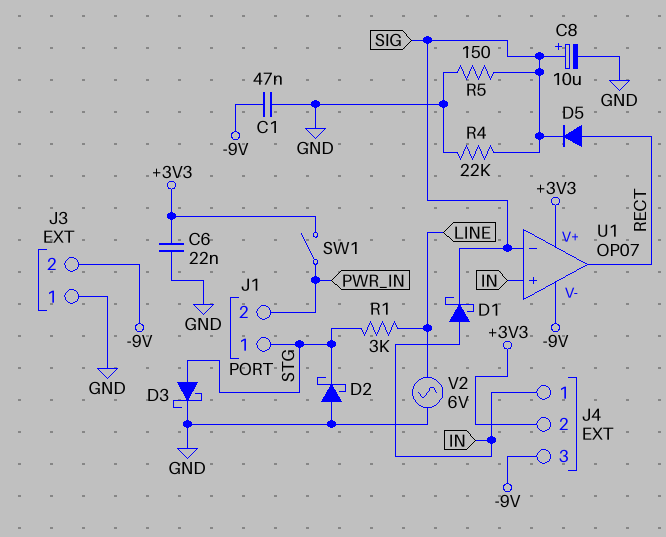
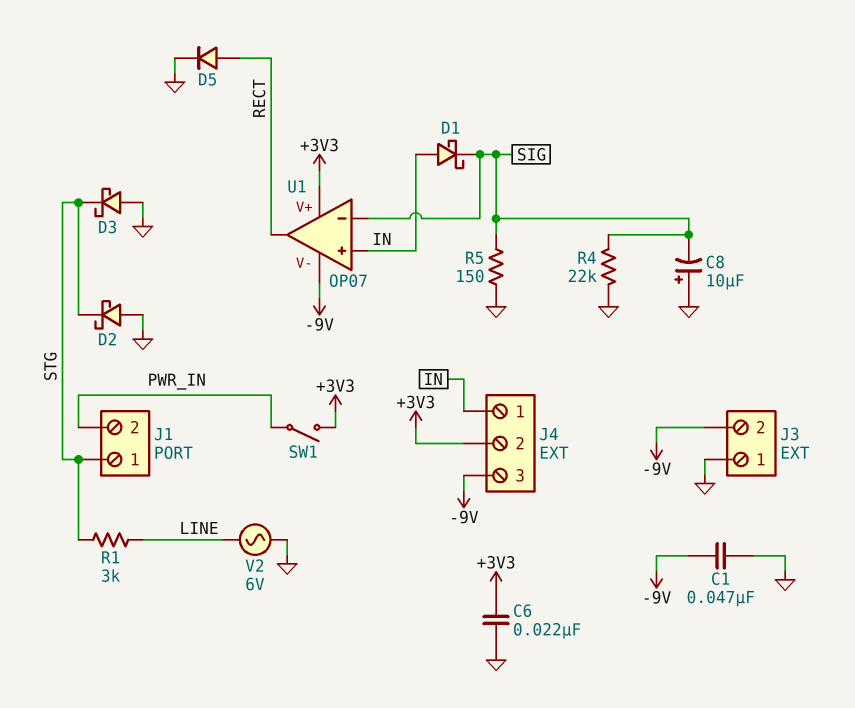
C8: 10uF (plus SIG, minus GND) -> 10uF (plus GND, minus SIG)
D3: schottky (A STG, K GND) -> schottky (A GND, K STG)
D5: diode (A RECT, K SIG) -> diode (A RECT, K GND)

